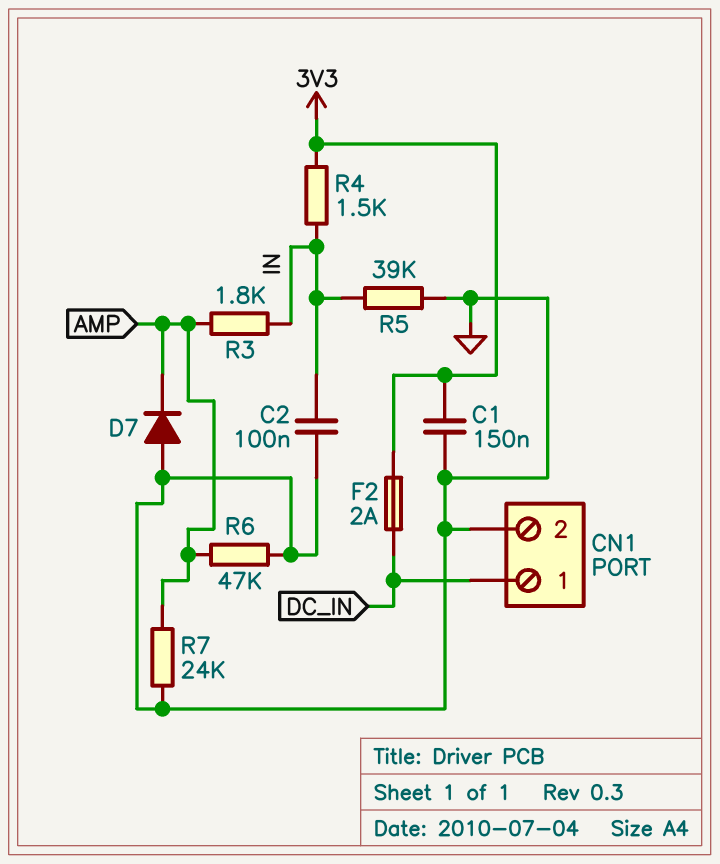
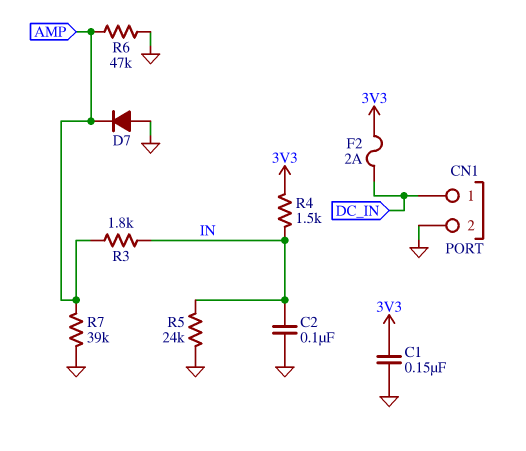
R5: 39k (GND, IN) -> 24k (GND, IN)
R7: 24k (AMP, GND) -> 39k (AMP, GND)

